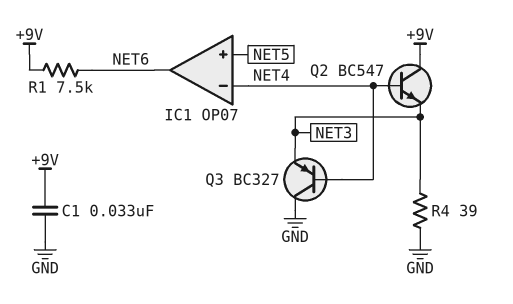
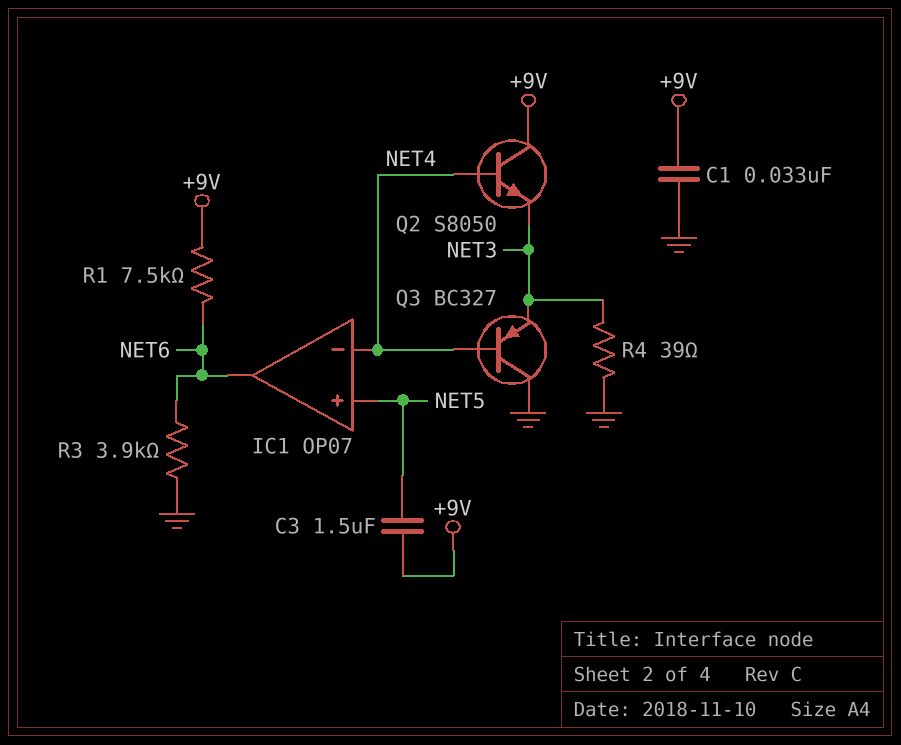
C3: none -> 1.5uF (+9V, NET5)
Q2: NPN BC547 (B NET4, C +9V, E NET3) -> NPN S8050 (B NET4, C +9V, E NET3)
R3: none -> 3.9k (GND, NET6)

